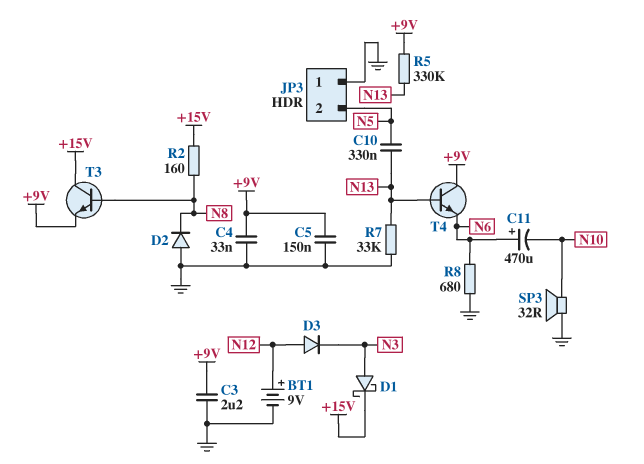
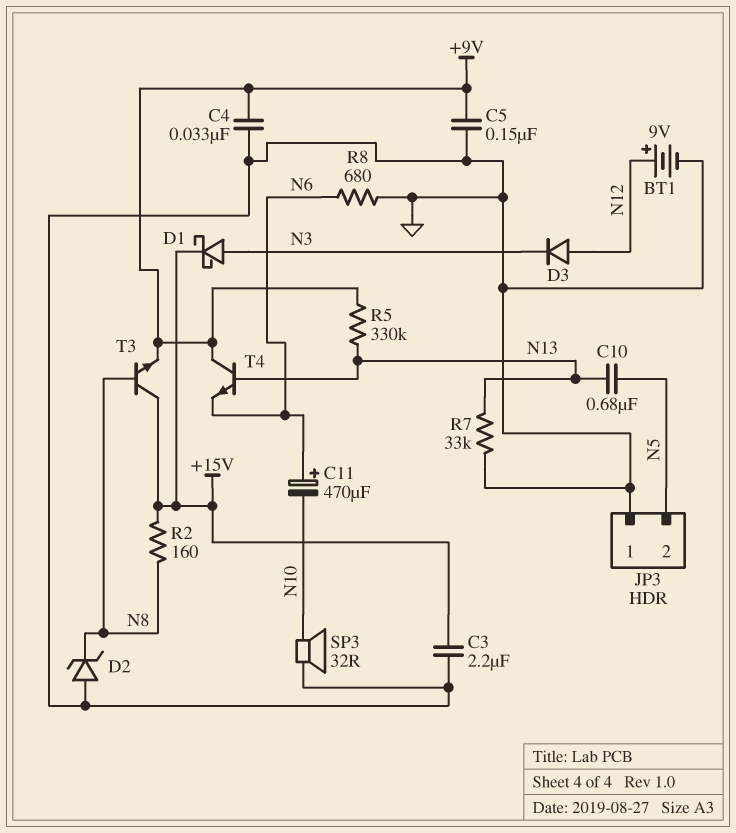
C3: 2.2uF (+9V, GND) -> 2.2uF (+15V, GND)
C10: 330nF (N5, N13) -> 680nF (N5, N13)
D2: diode (A GND, K N8) -> zener (A GND, K N8)

